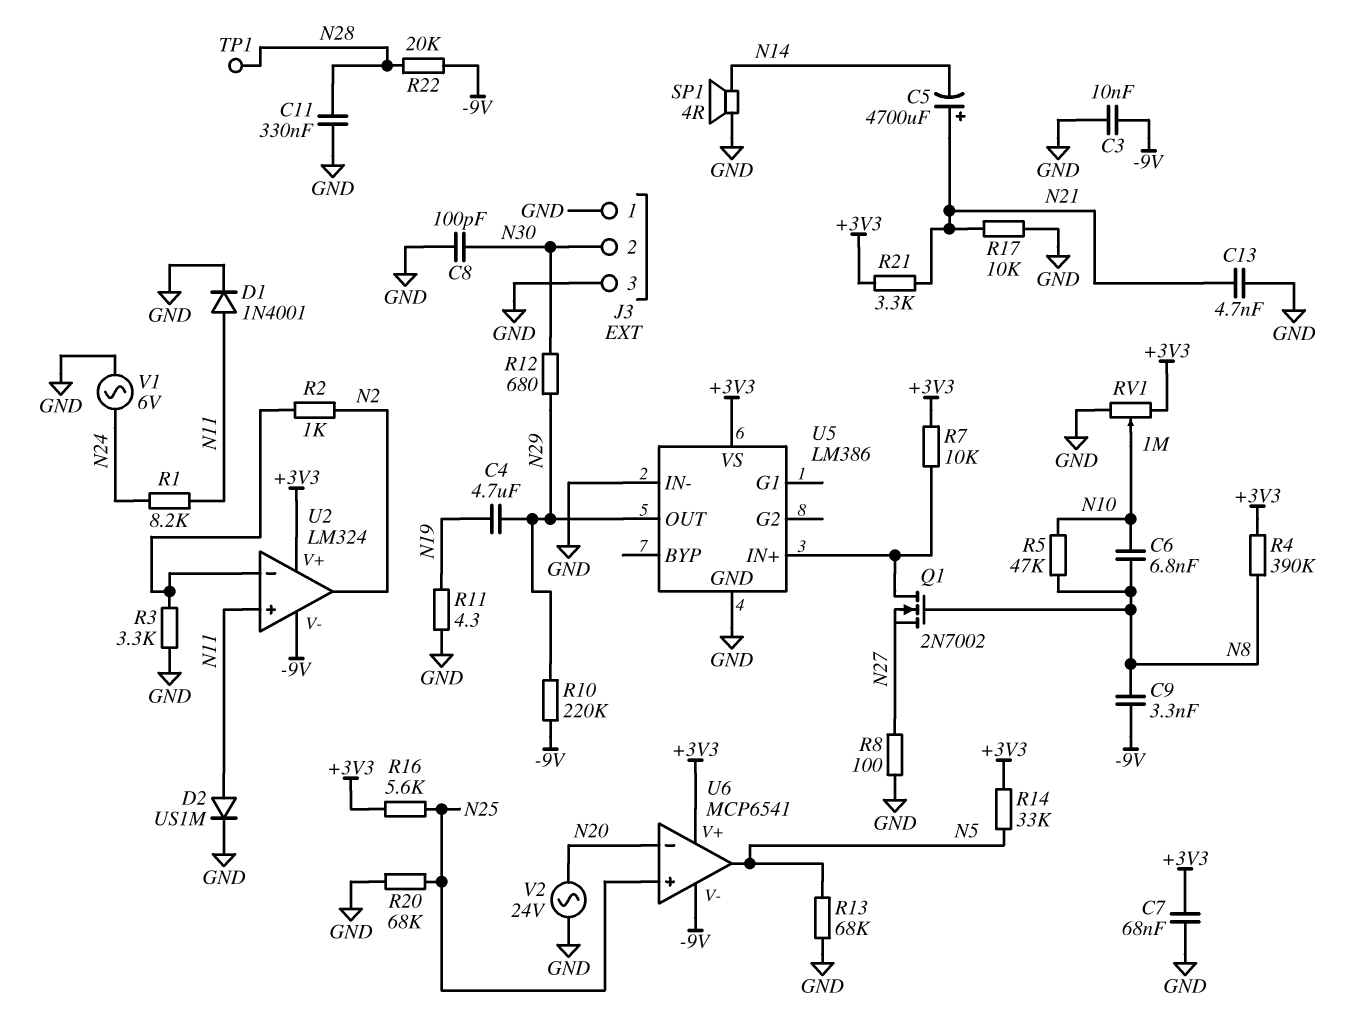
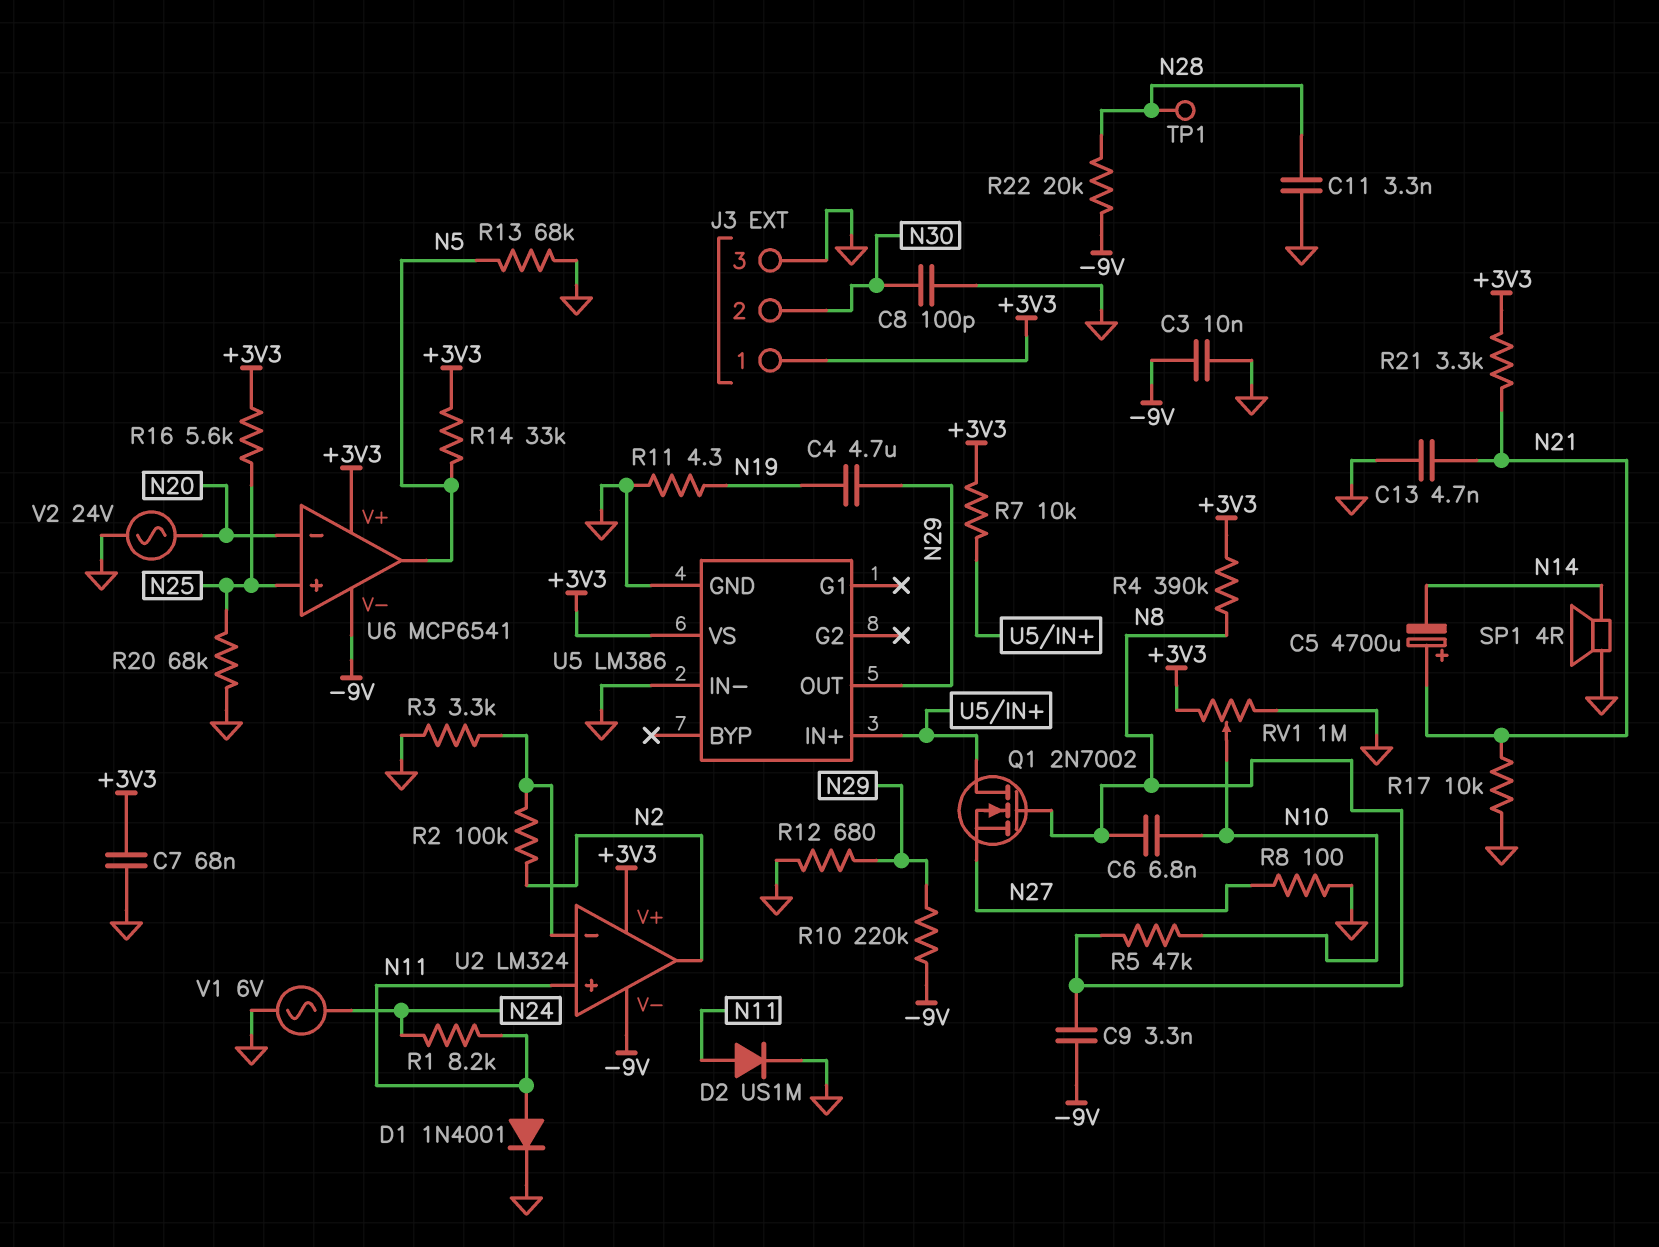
C11: 330nF (GND, N28) -> 3.3nF (GND, N28)
J3 pin 1: GND -> +3V3
R2: 1k (N2, U2/in-) -> 100k (N2, U2/in-)
R12: 680 (N29, N30) -> 680 (GND, N29)

